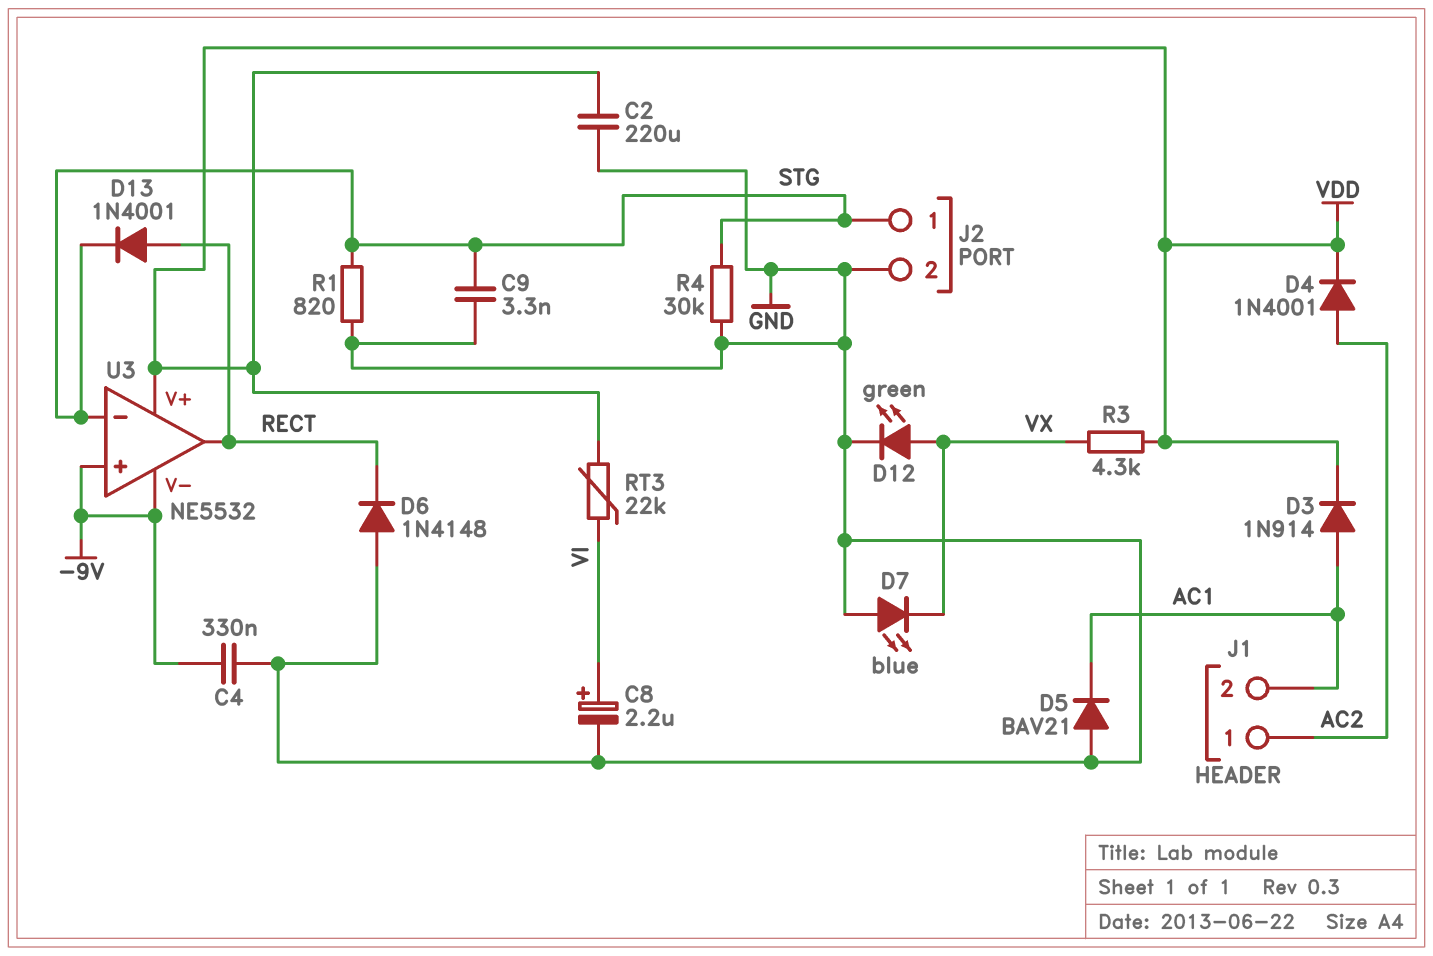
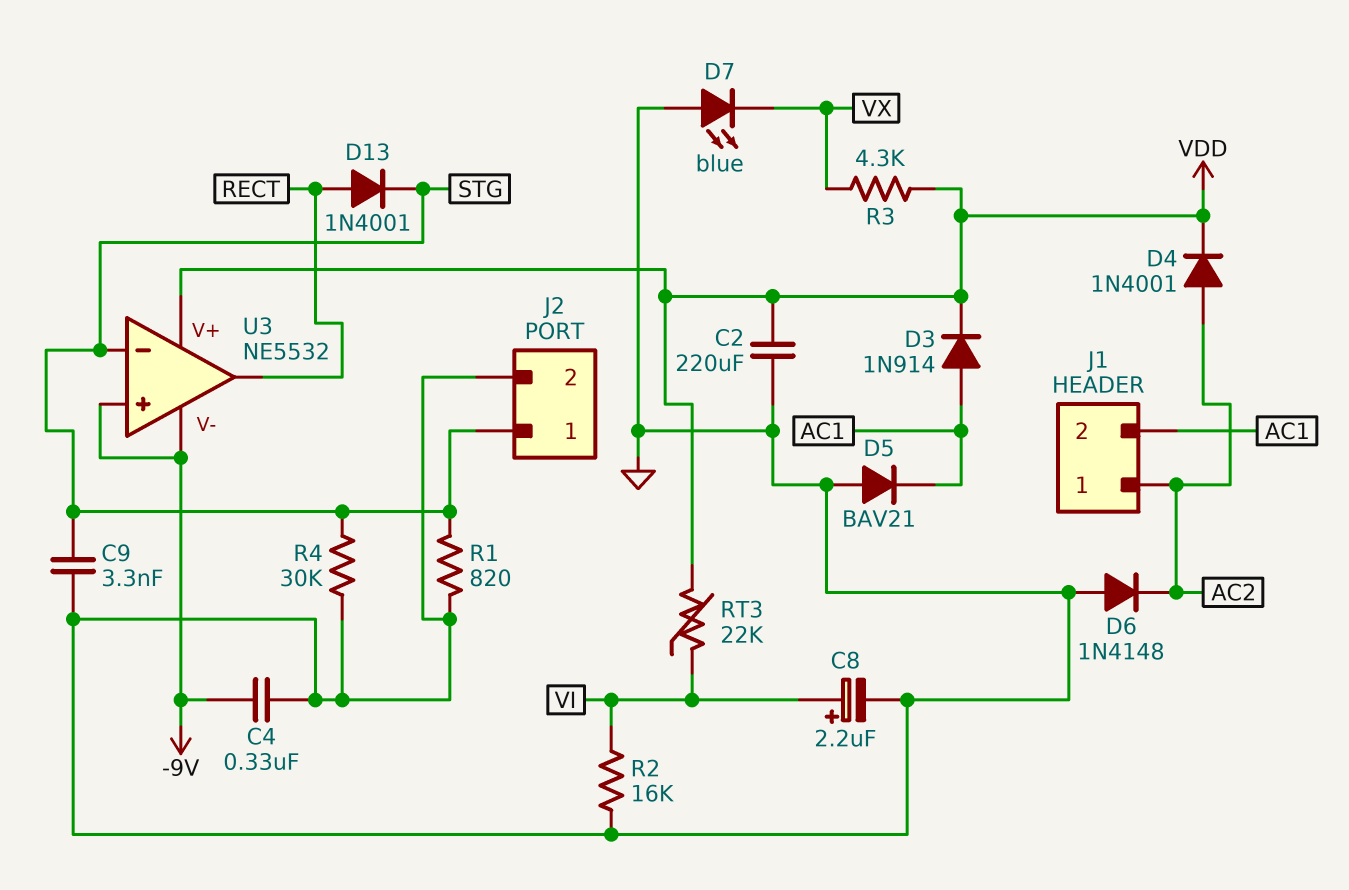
D6: diode 1N4148 (A GND, K RECT) -> diode 1N4148 (A GND, K AC2)
D12: LED green (A VX, K GND) -> none
R2: none -> 16k (GND, VI)

